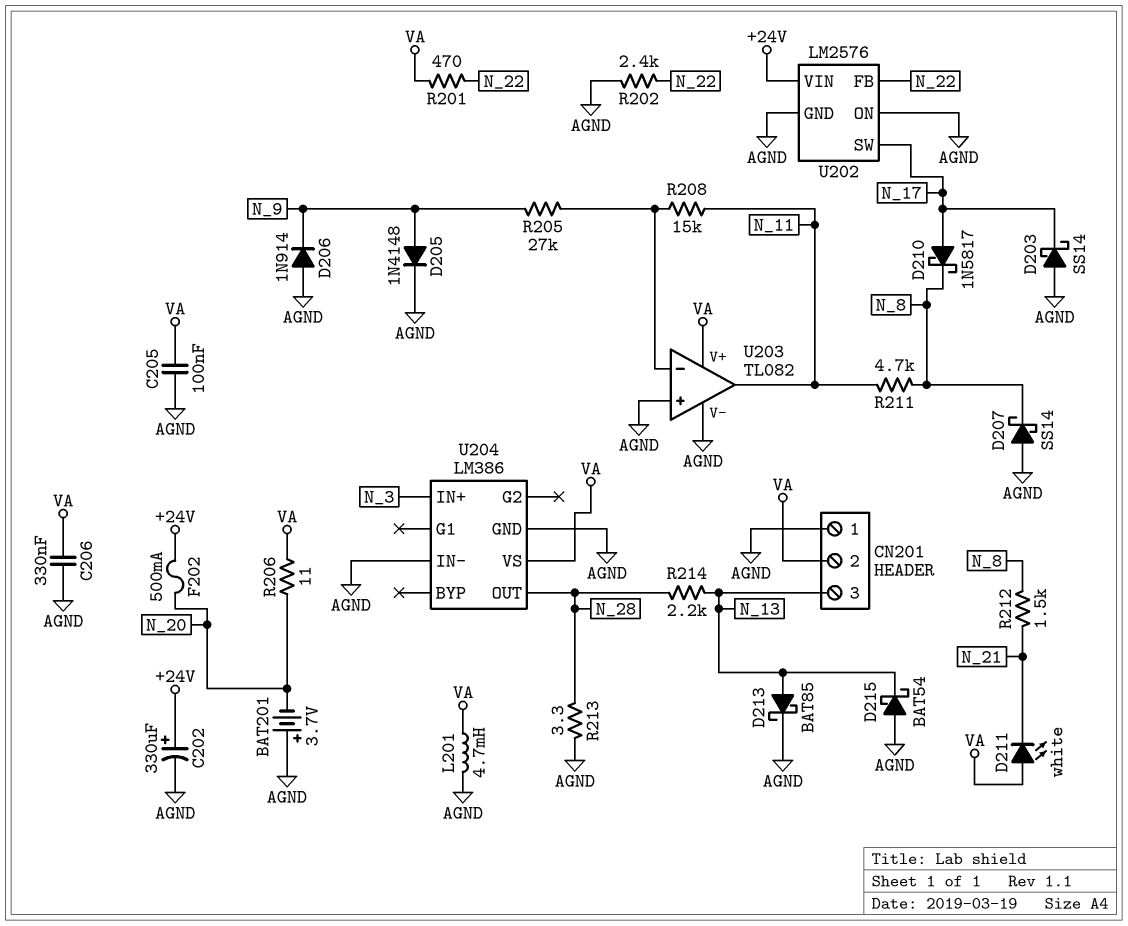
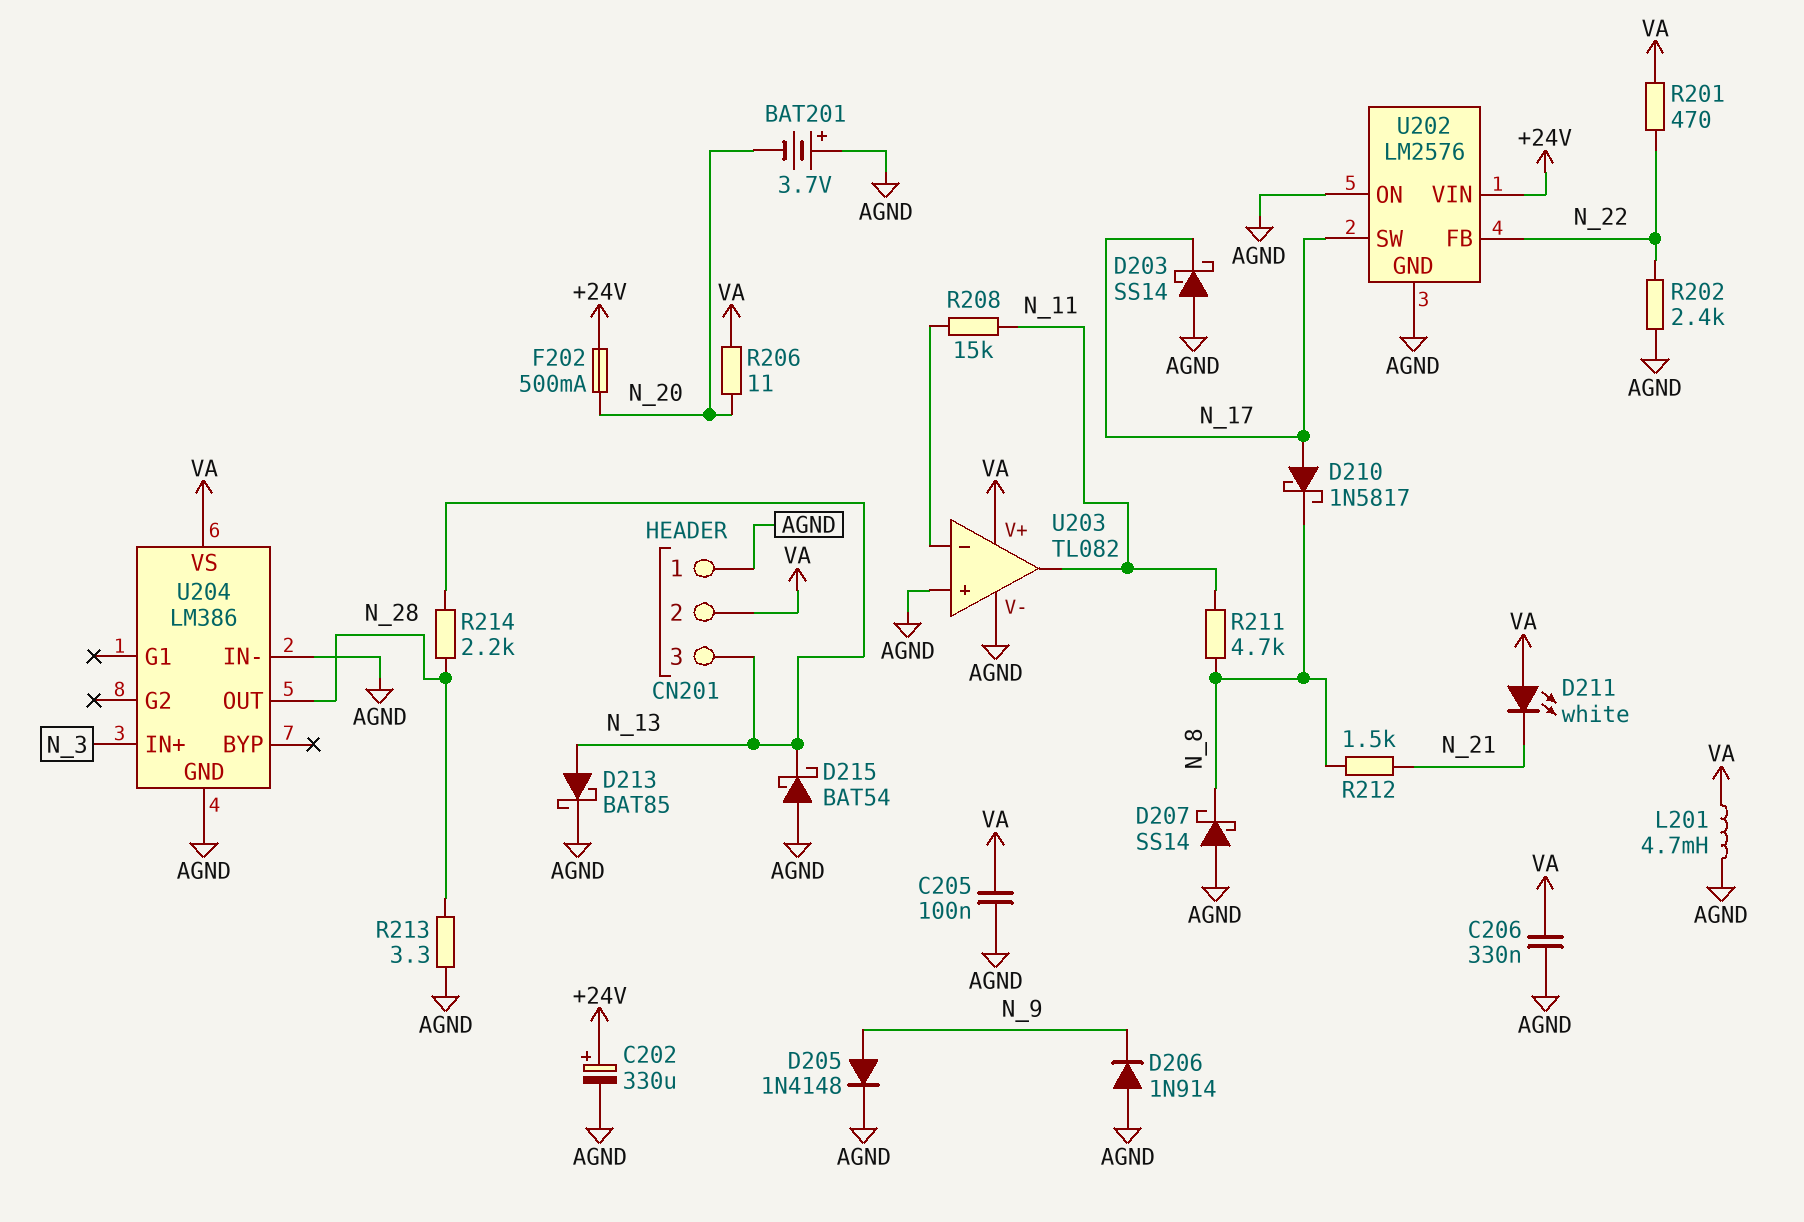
R205: 27k (N_9, U203/in-) -> none

